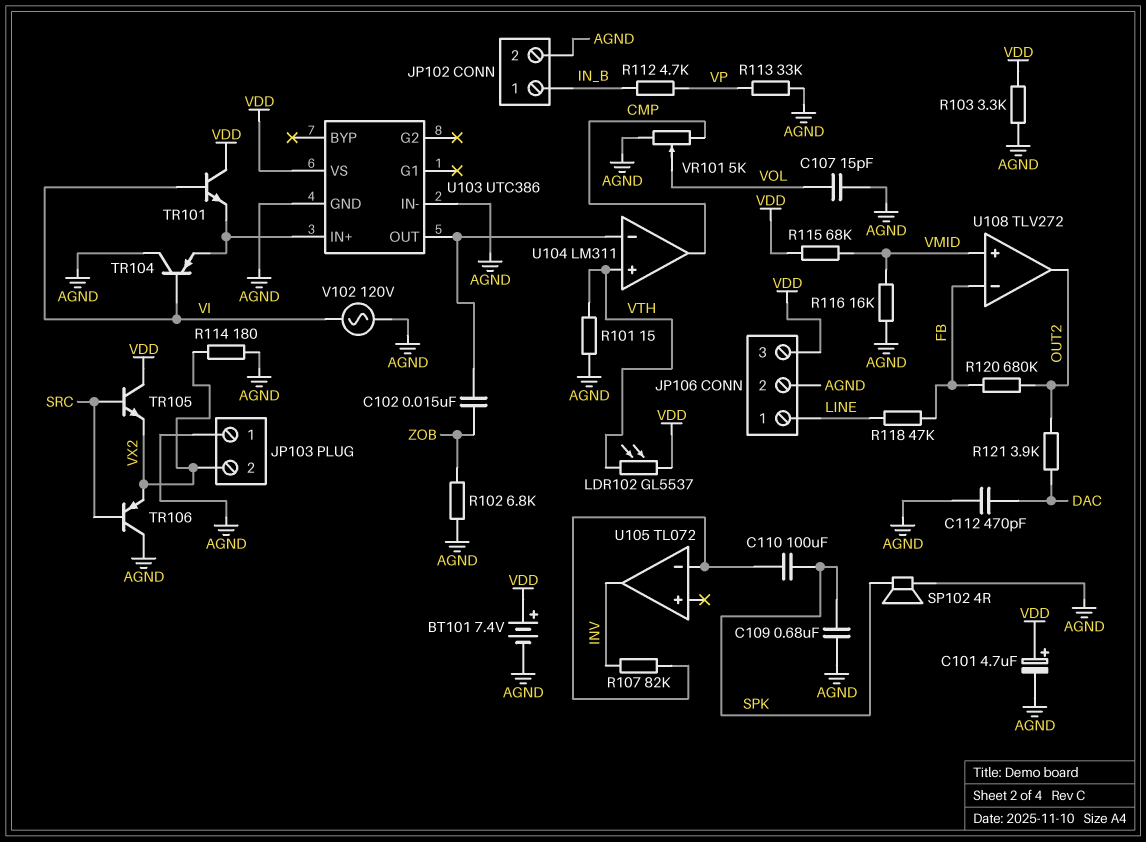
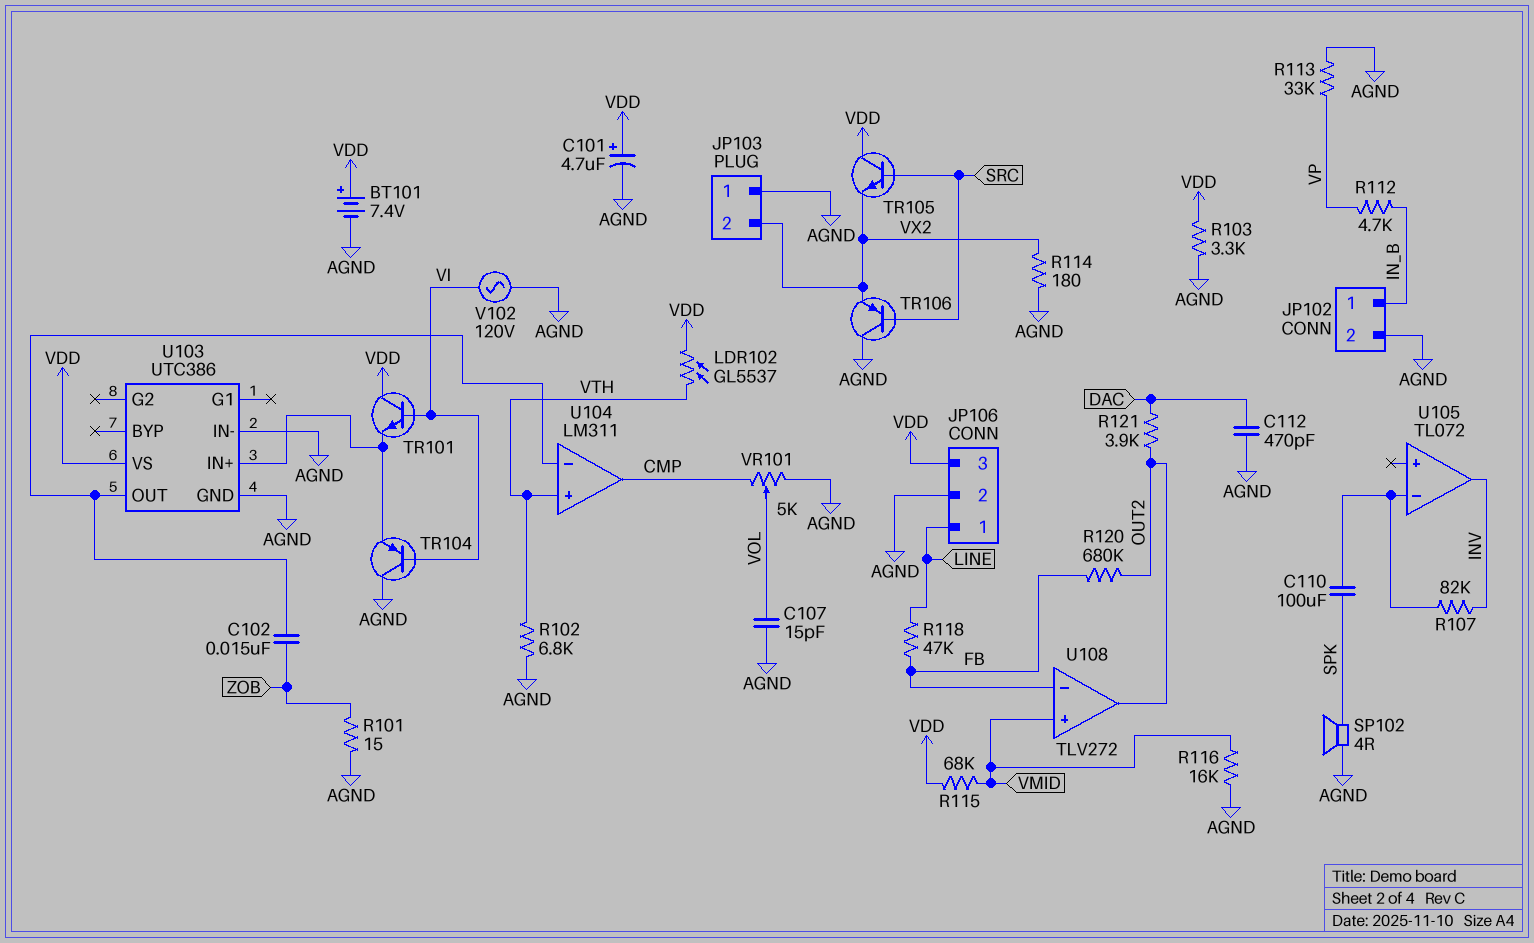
C109: 680nF (AGND, SPK) -> none
R101: 15 (AGND, VTH) -> 15 (AGND, ZOB)
R102: 6.8k (AGND, ZOB) -> 6.8k (AGND, VTH)

